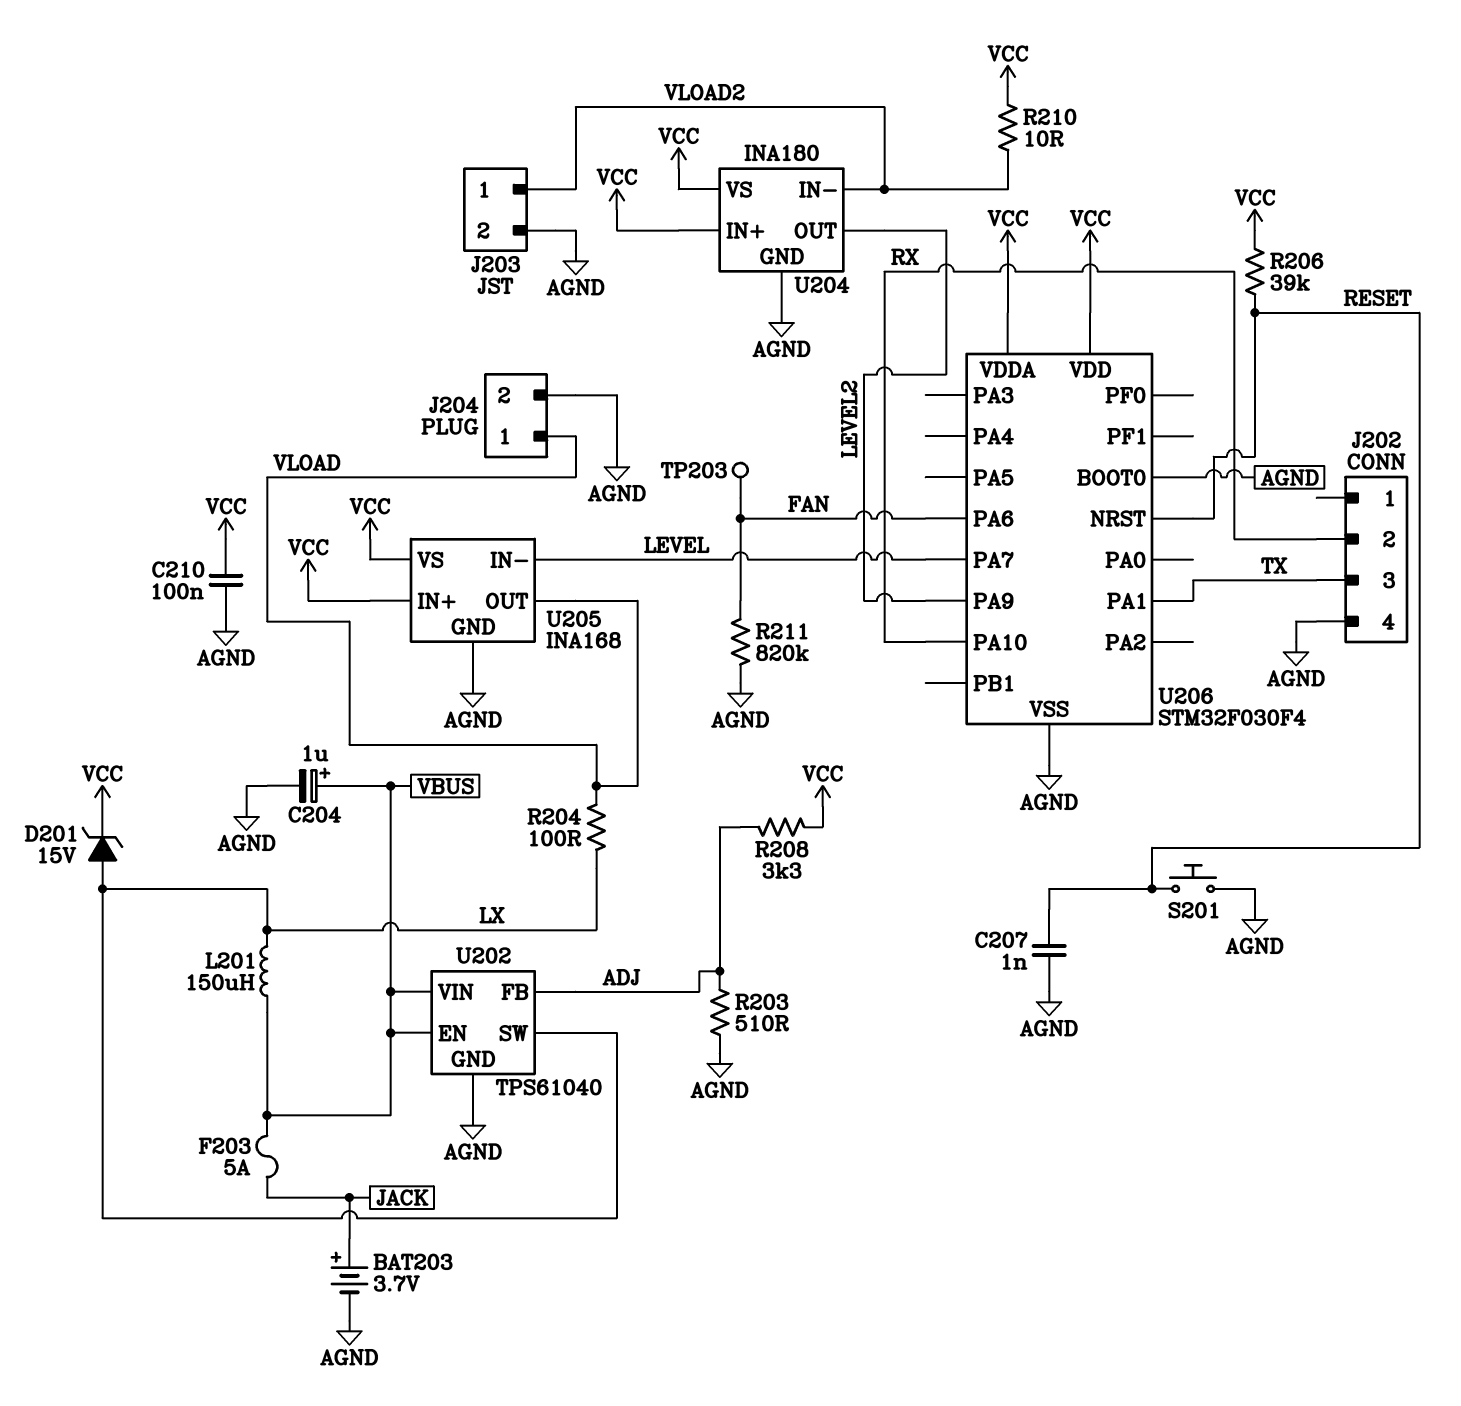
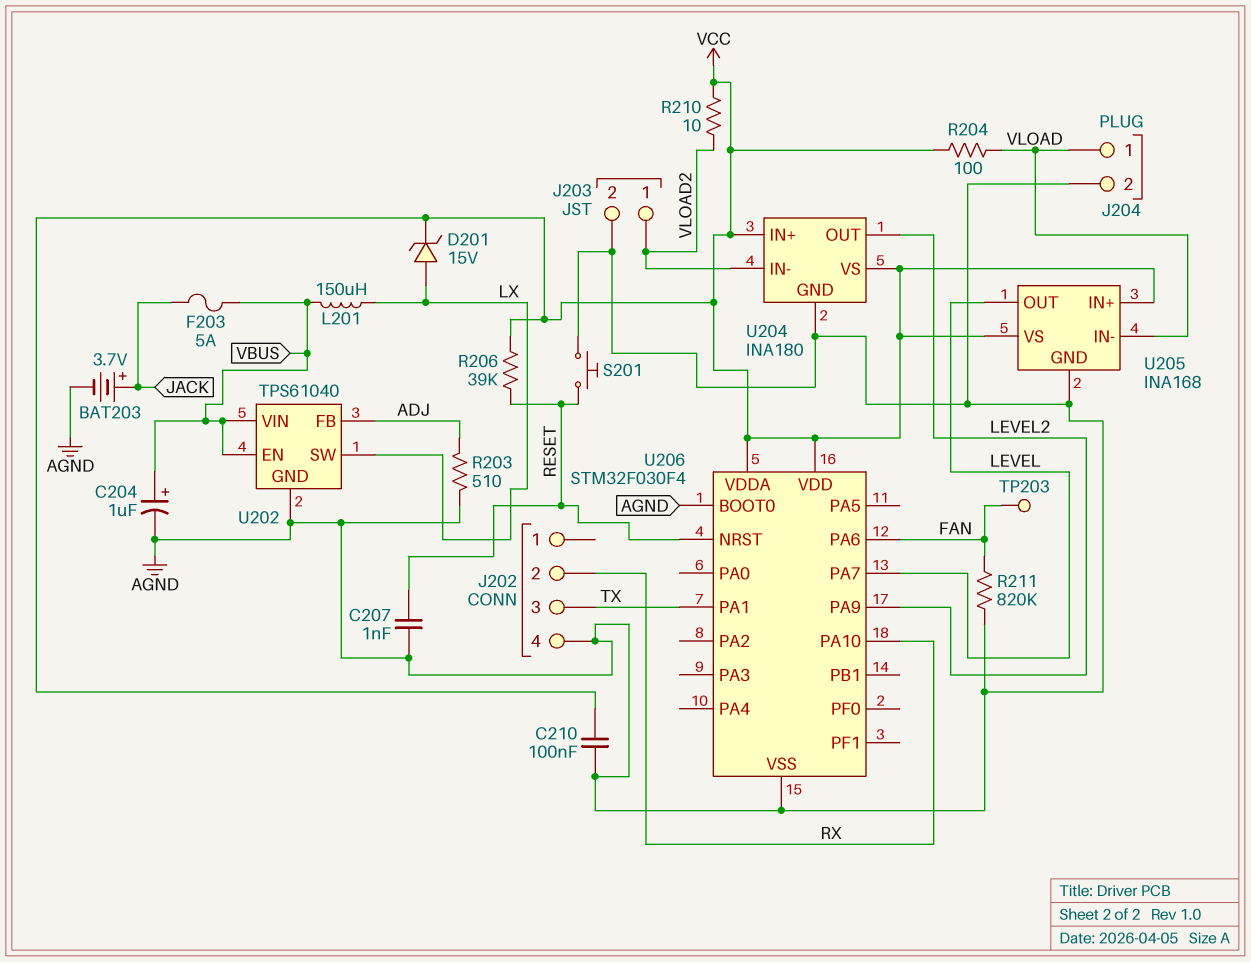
R204: 100 (LX, VLOAD) -> 100 (VCC, VLOAD)
R208: 3.3k (ADJ, VCC) -> none
U205 pin IN-: LEVEL -> VLOAD
U205 pin OUT: VLOAD -> LEVEL

